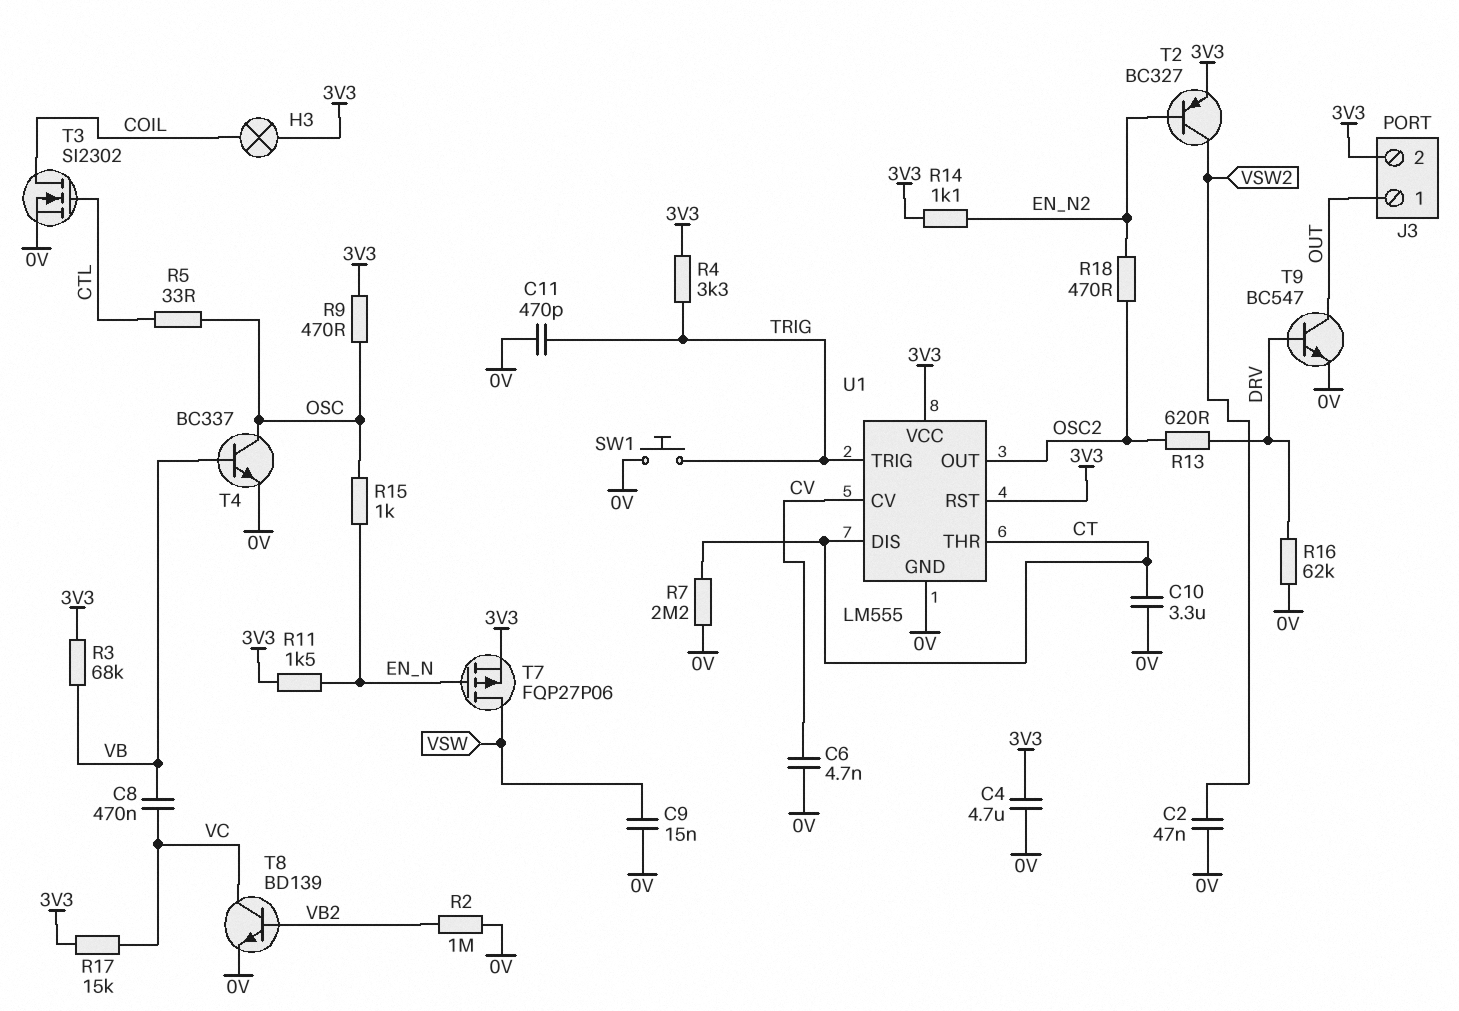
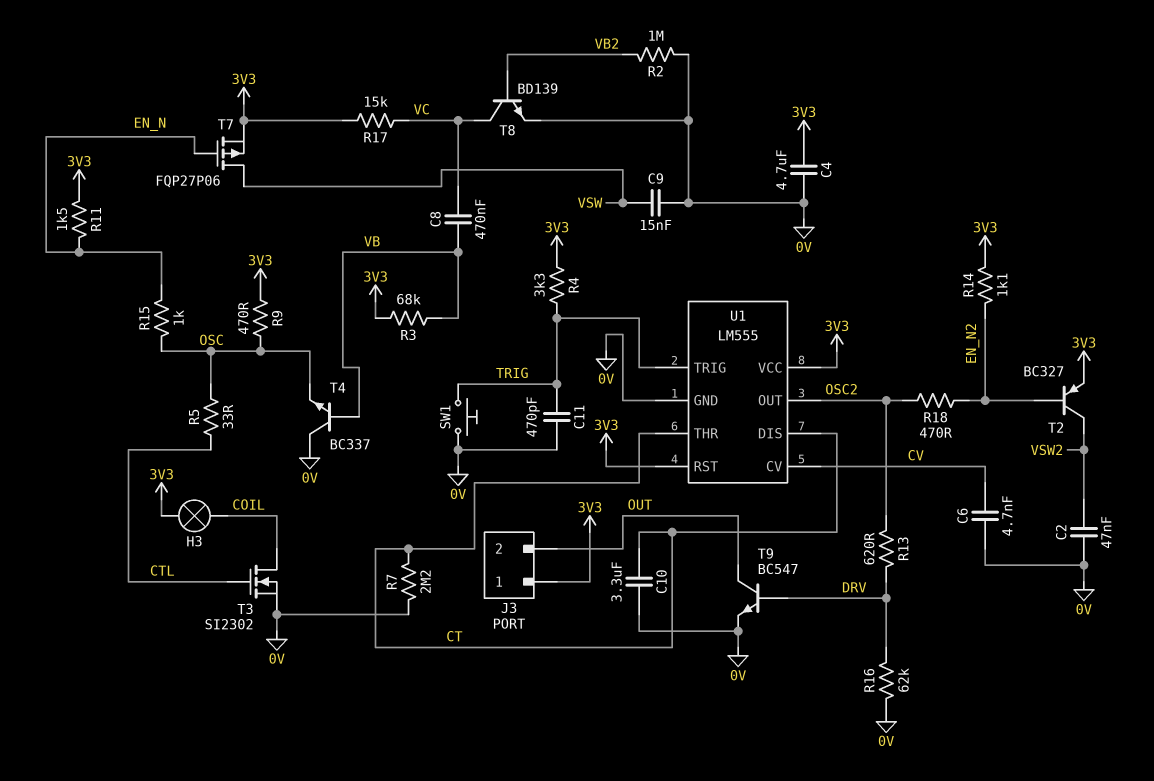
J3 pin 1: OUT -> 3V3
J3 pin 2: 3V3 -> OUT
T4: NPN BC337 (B VB, C OSC, E 0V) -> NPN BC337 (B VB, C 0V, E OSC)

